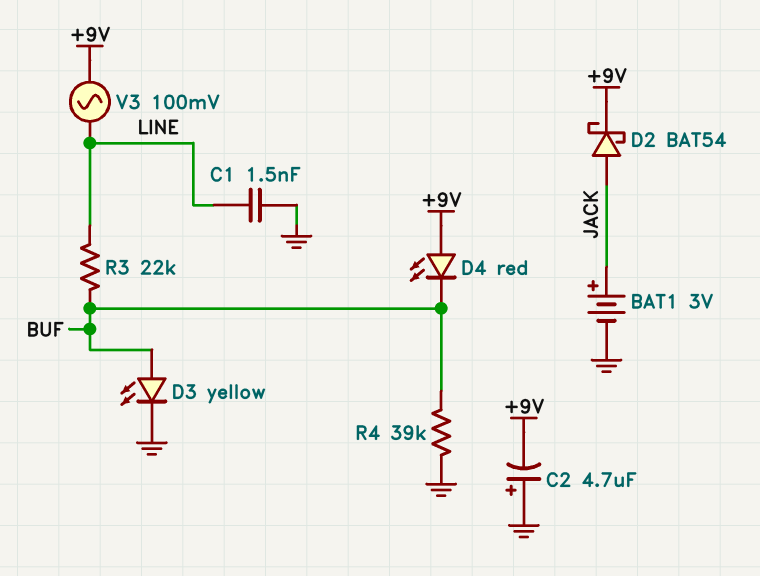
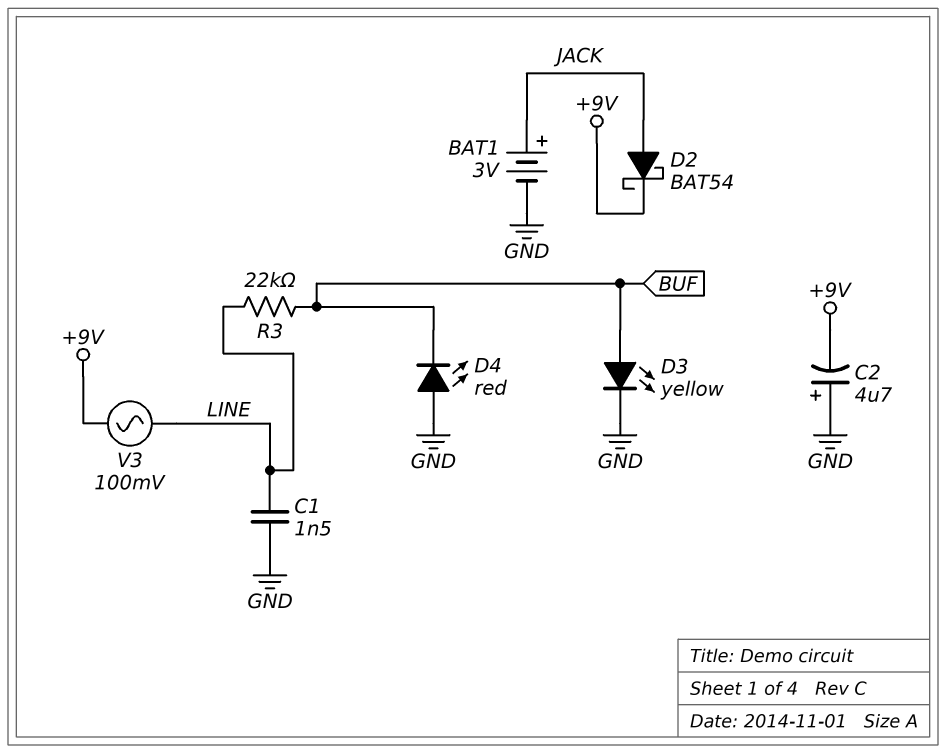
D4: LED red (A +9V, K BUF) -> LED red (A GND, K BUF)
R4: 39k (BUF, GND) -> none

